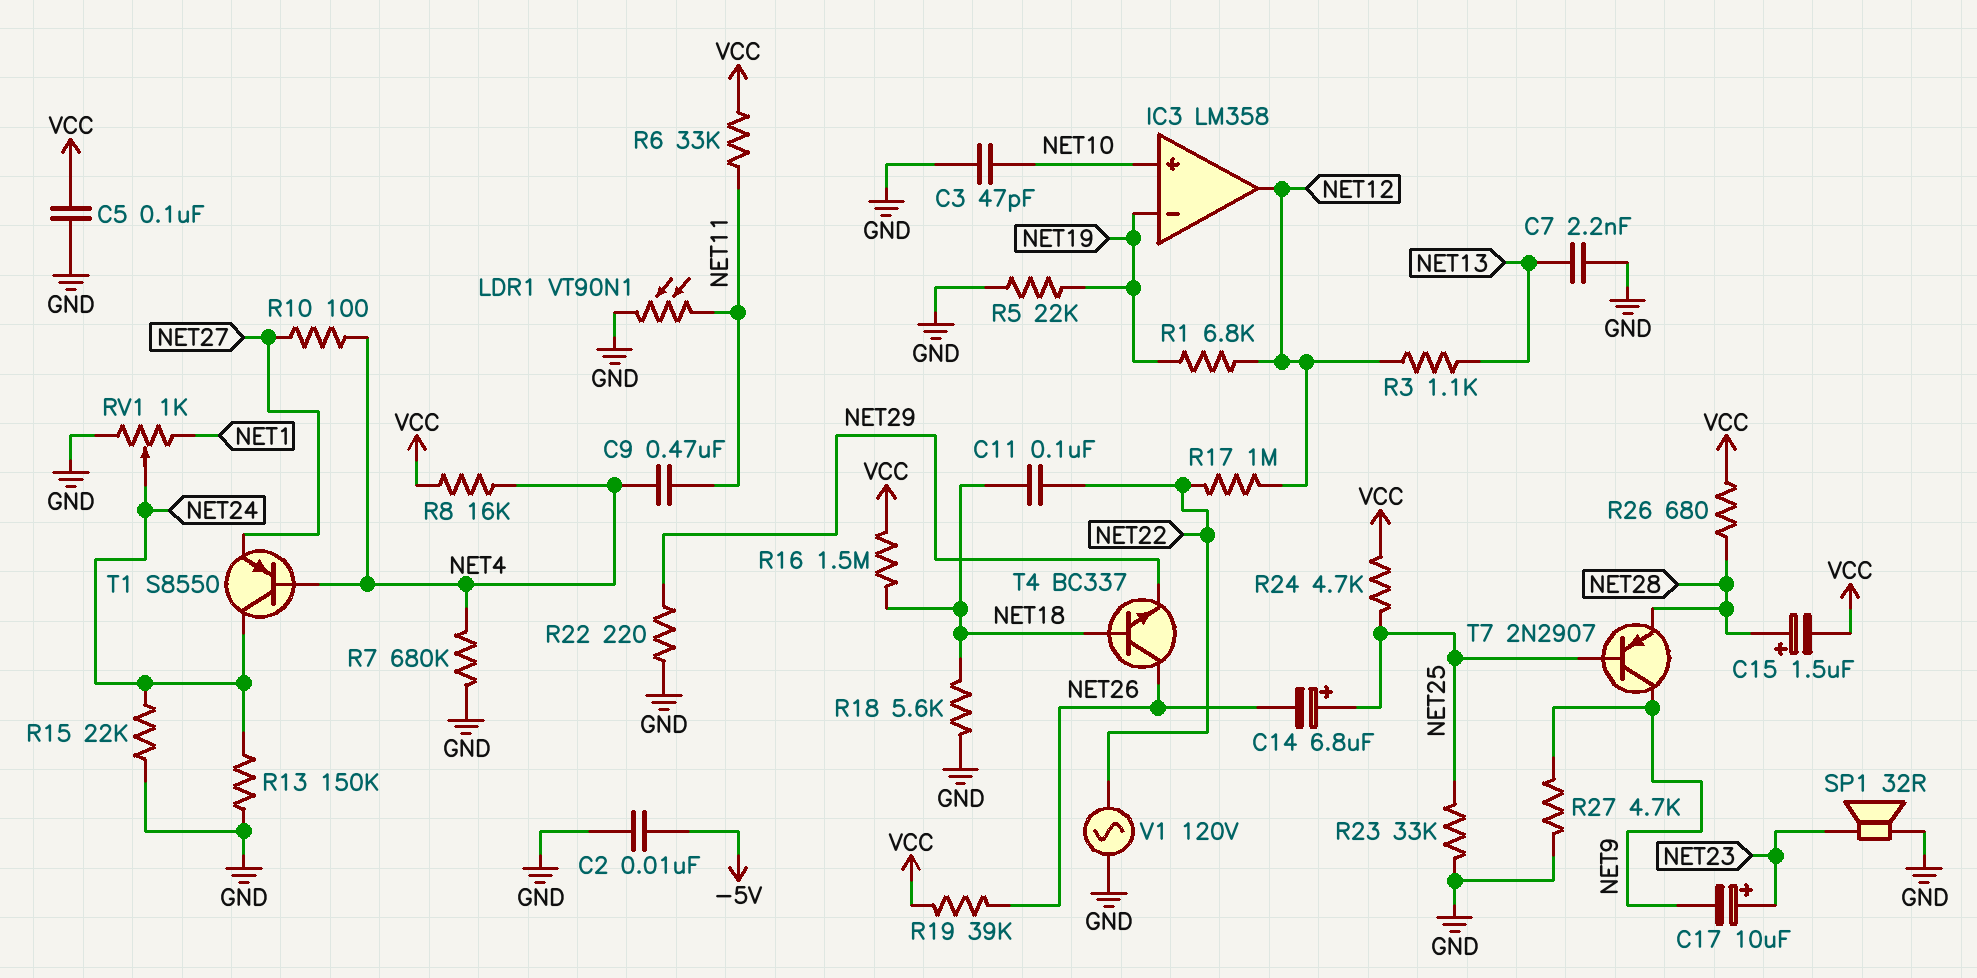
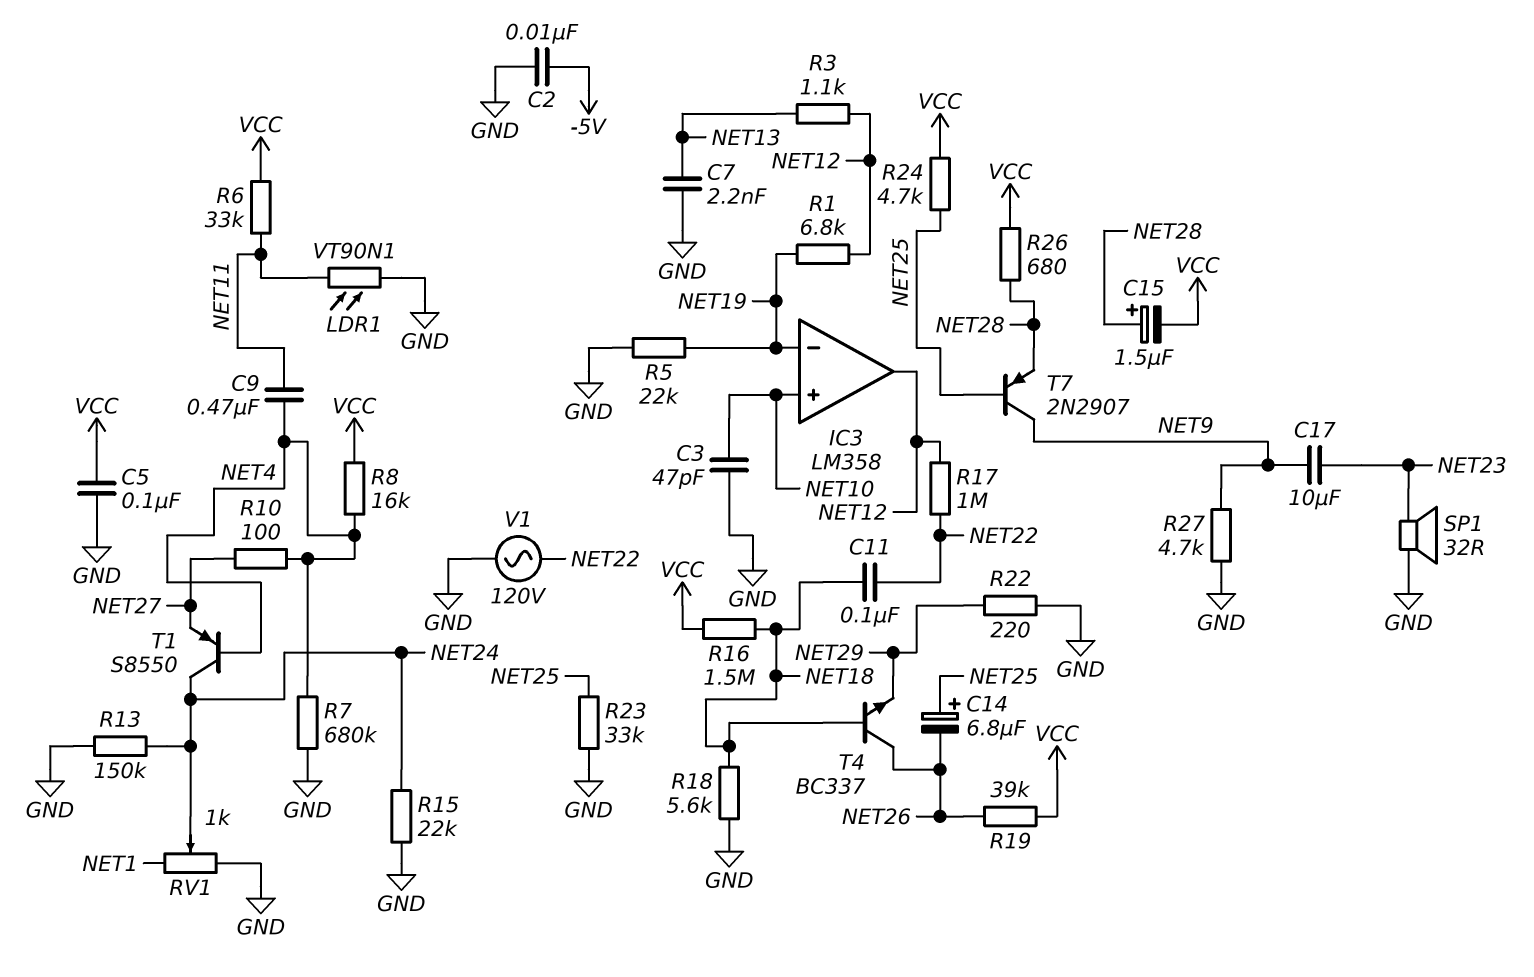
C17: 10uF (plus NET23, minus NET9) -> 10uF (NET9, NET23)

